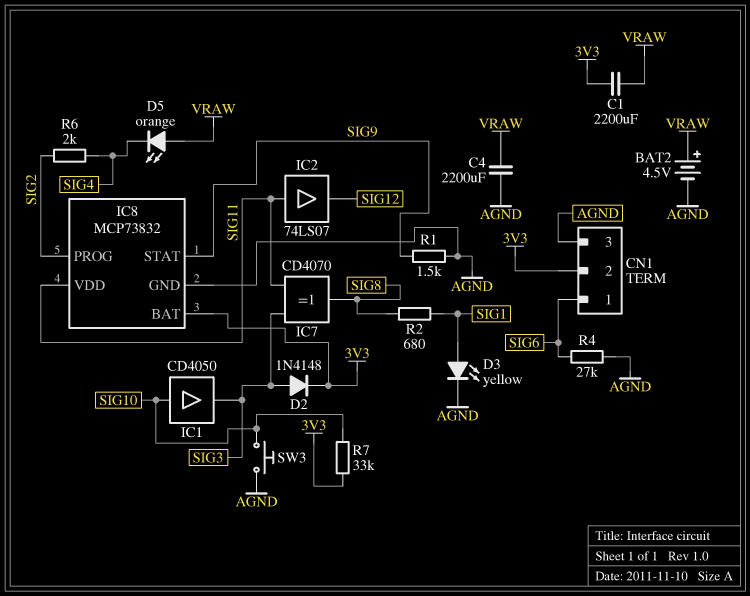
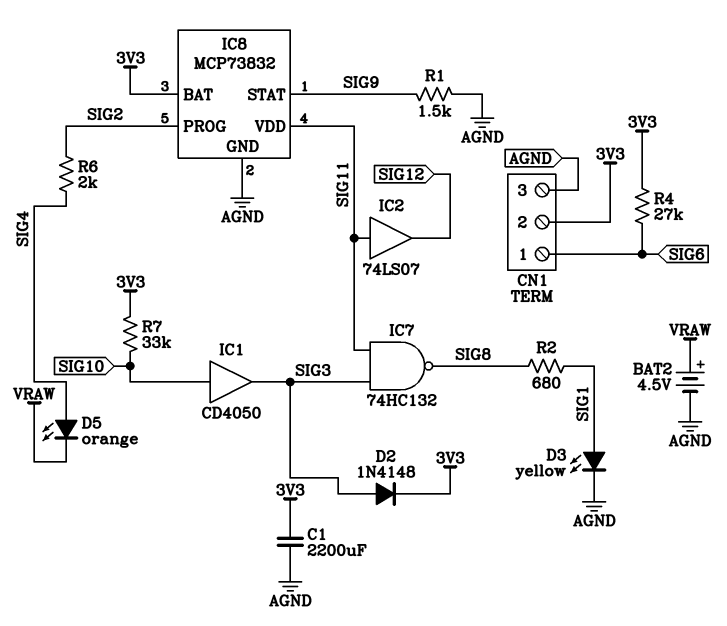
C1: 2200uF (3V3, VRAW) -> 2200uF (3V3, AGND)
C4: 2200uF (AGND, VRAW) -> none
D5: LED orange (A VRAW, K SIG4) -> LED orange (A SIG4, K VRAW)
IC7: XOR CD4070 (in SIG3, in SIG11, out SIG8) -> NAND 74HC132 (in SIG3, in SIG11, out SIG8)
R4: 27k (AGND, SIG6) -> 27k (3V3, SIG6)
SW3: button (AGND, SIG10) -> none

